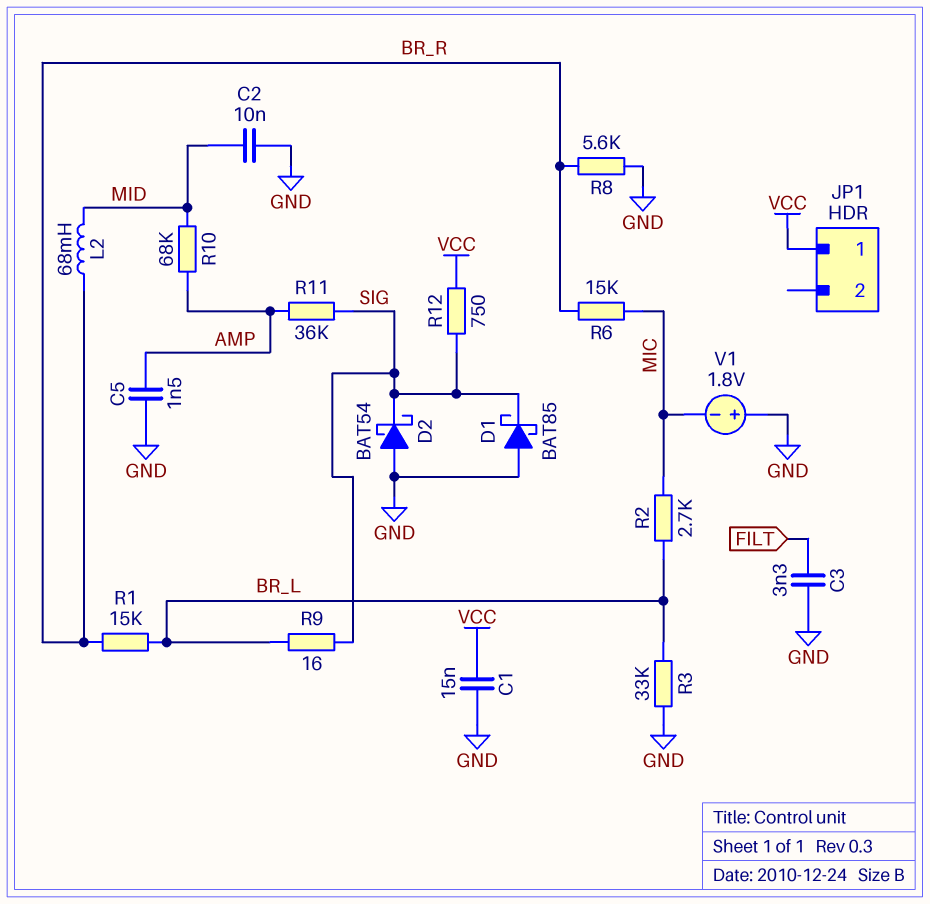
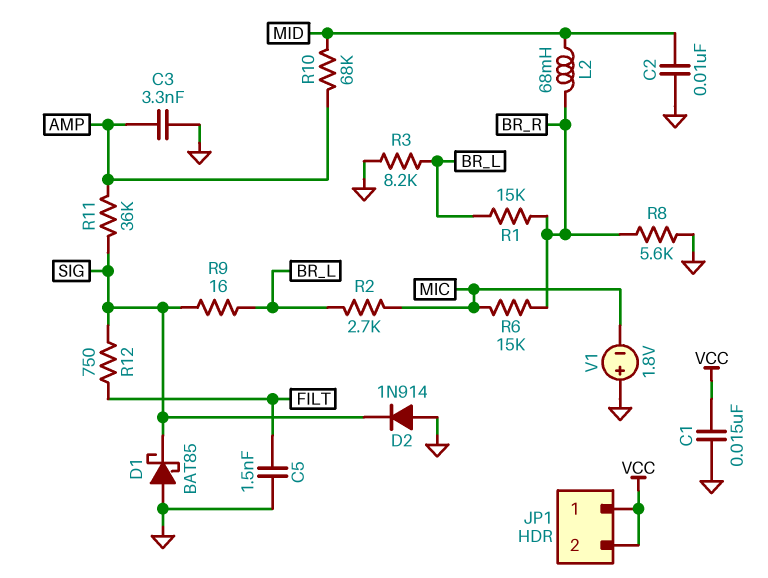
C3: 3.3nF (FILT, GND) -> 3.3nF (AMP, GND)
C5: 1.5nF (AMP, GND) -> 1.5nF (FILT, GND)
D2: schottky BAT54 (A GND, K SIG) -> diode 1N914 (A GND, K SIG)
JP1 pin 2: none -> VCC
R3: 33k (BR_L, GND) -> 8.2k (BR_L, GND)
R12: 750 (SIG, VCC) -> 750 (FILT, SIG)

